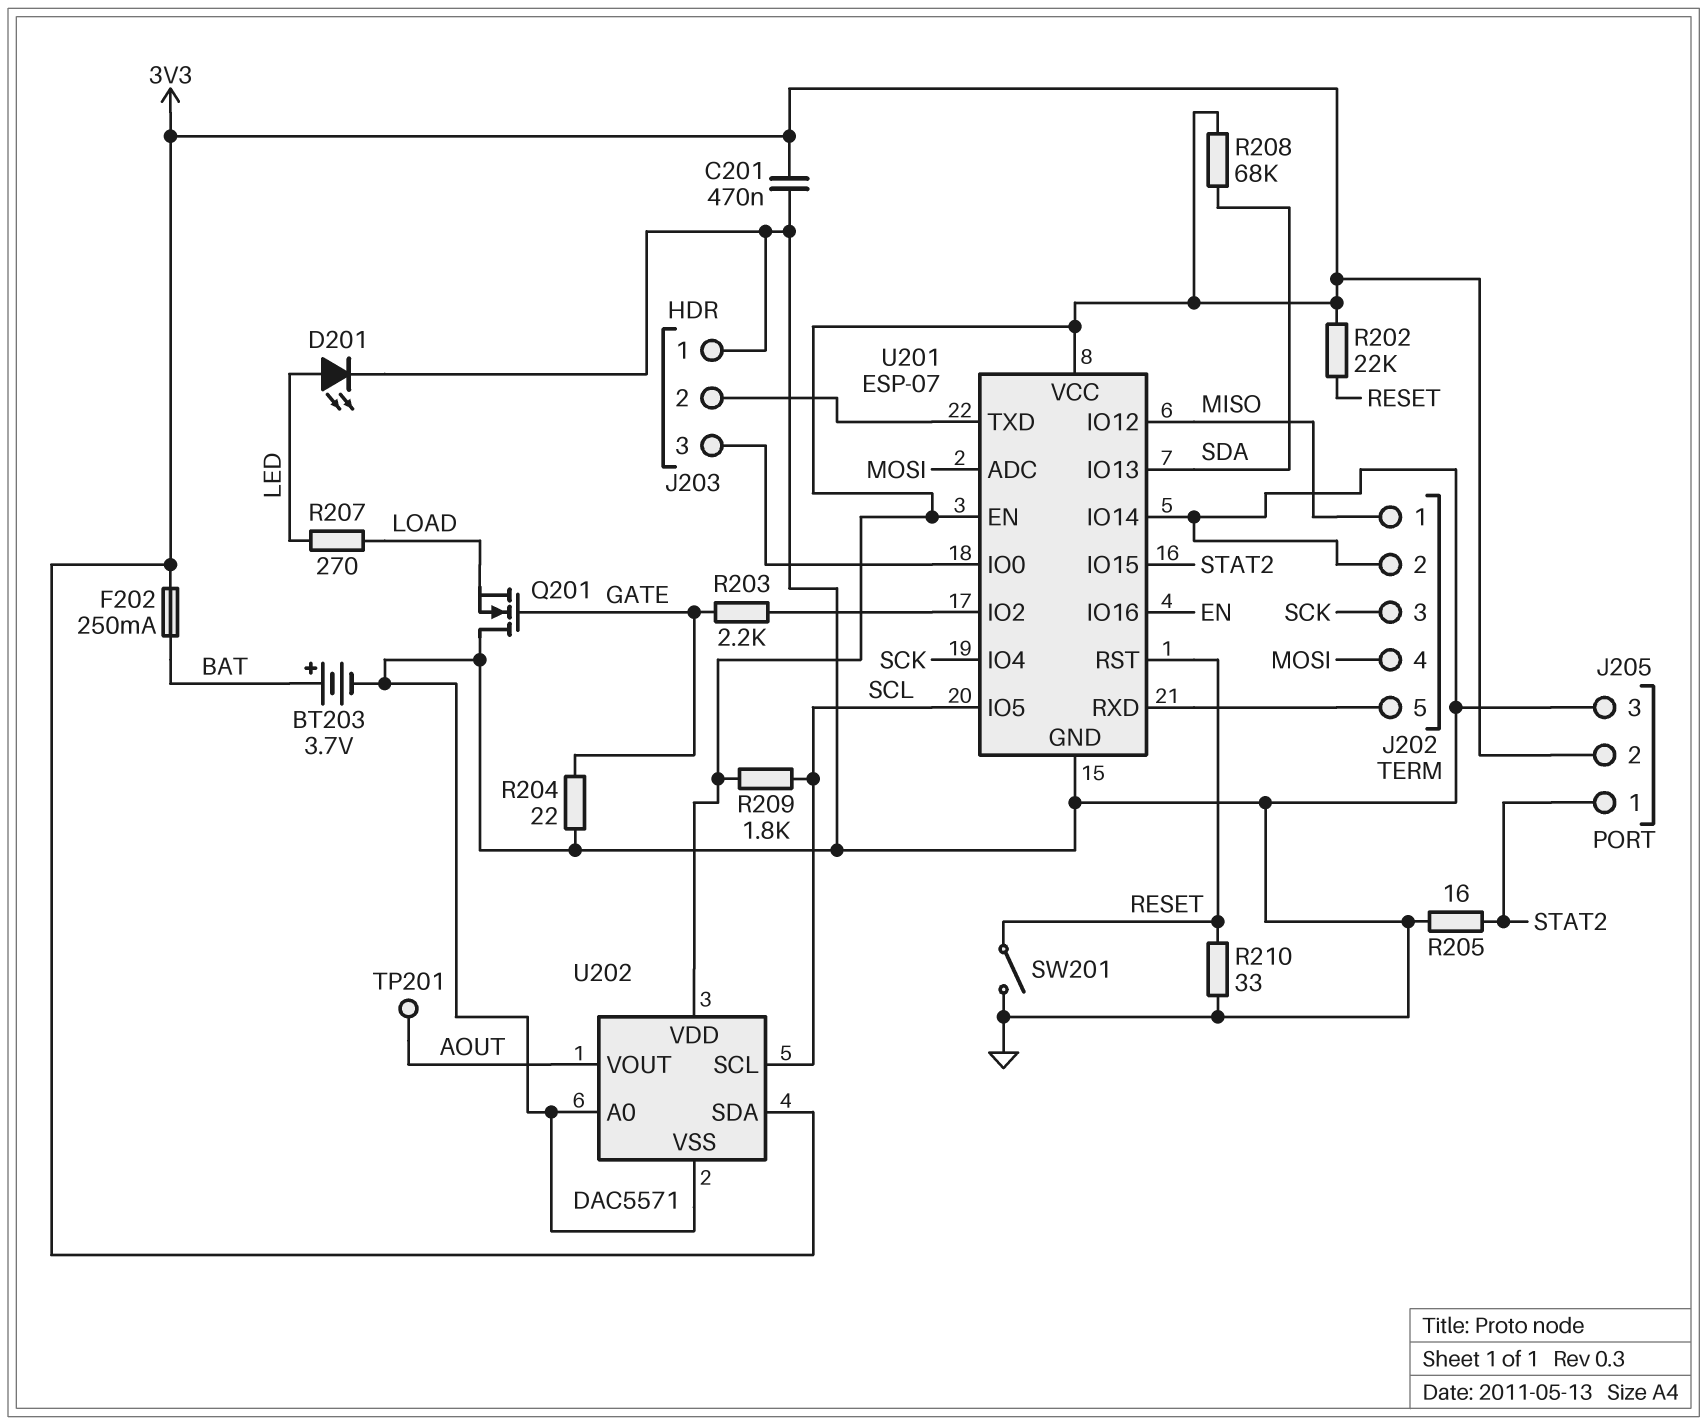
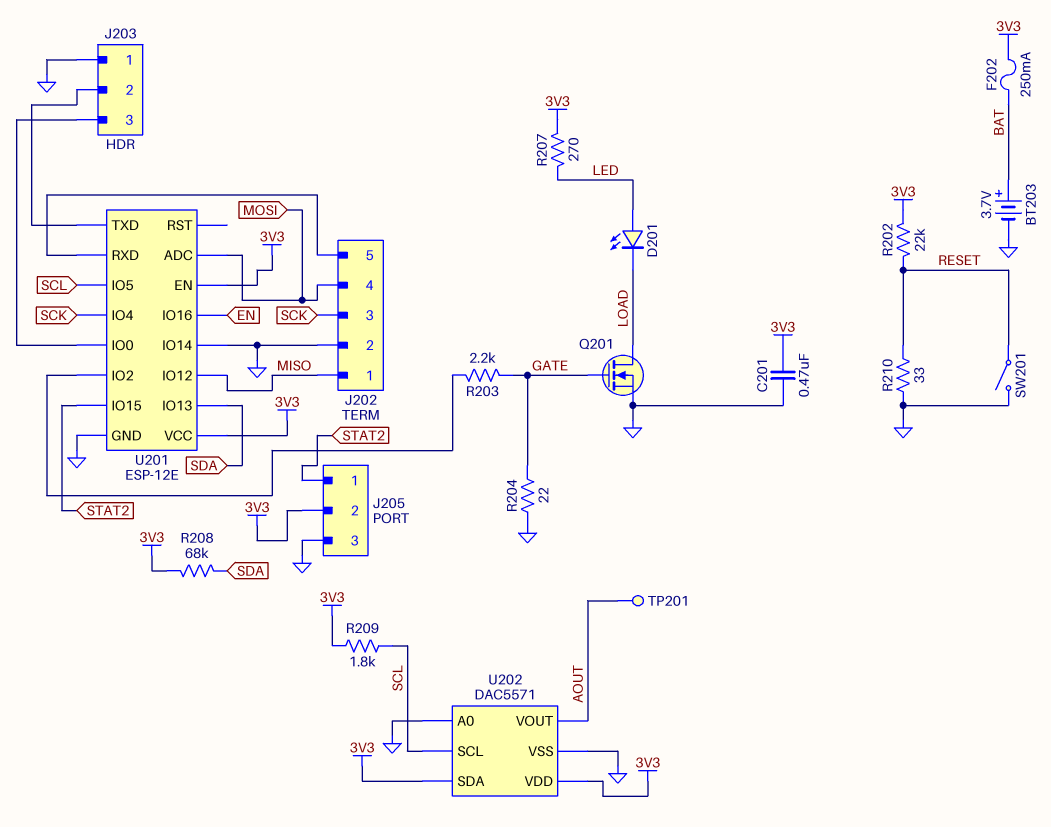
D201: LED (A LED, K GND) -> LED (A LED, K LOAD)
Q201: NMOS (G GATE, D GND, S LOAD) -> NMOS (G GATE, D LOAD, S GND)
R205: 16 (GND, STAT2) -> none
R207: 270 (LED, LOAD) -> 270 (3V3, LED)
U201: ESP-07 -> ESP-12E
U201 pin RST: RESET -> none

